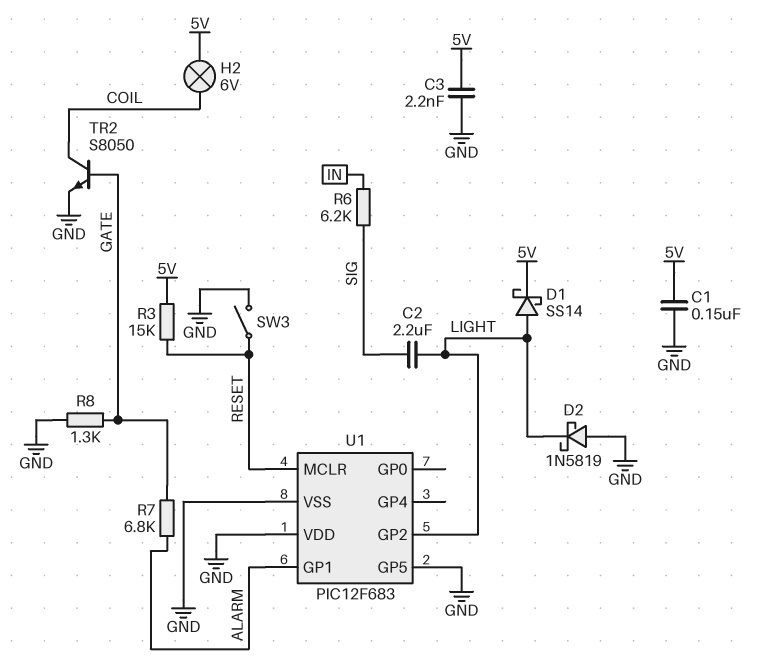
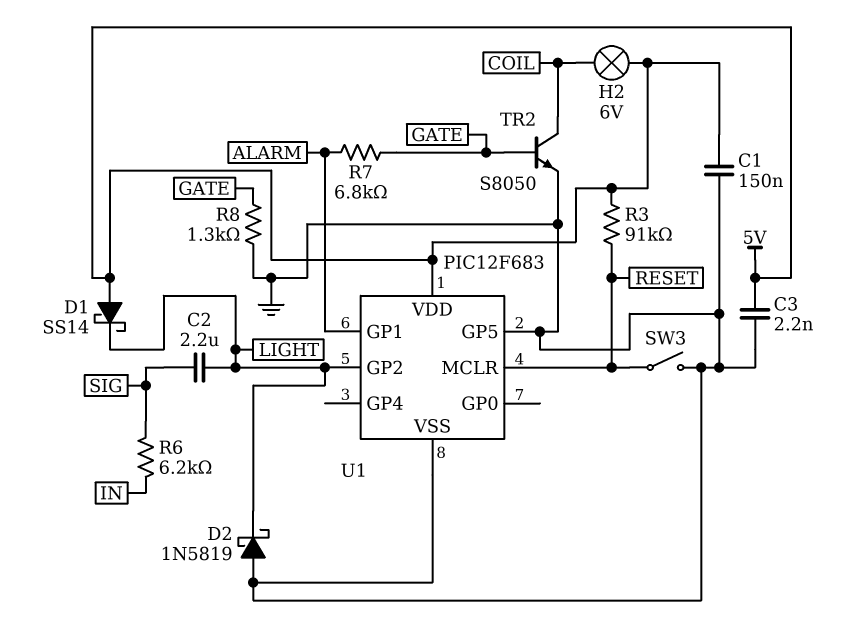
D1: schottky SS14 (A LIGHT, K 5V) -> schottky SS14 (A 5V, K LIGHT)
R3: 15k (5V, RESET) -> 91k (5V, RESET)
U1 pin VDD: GND -> 5V

